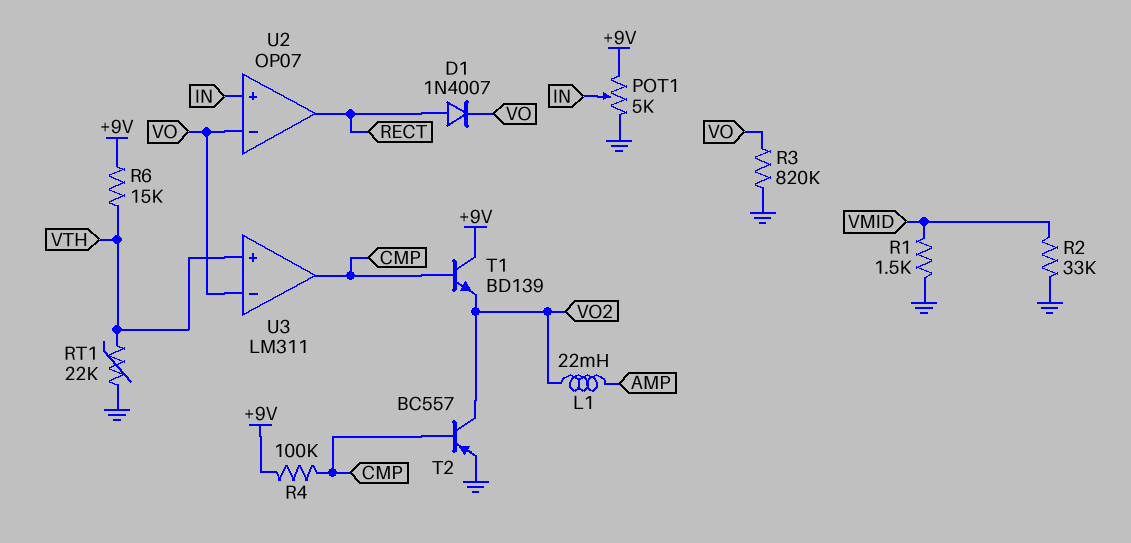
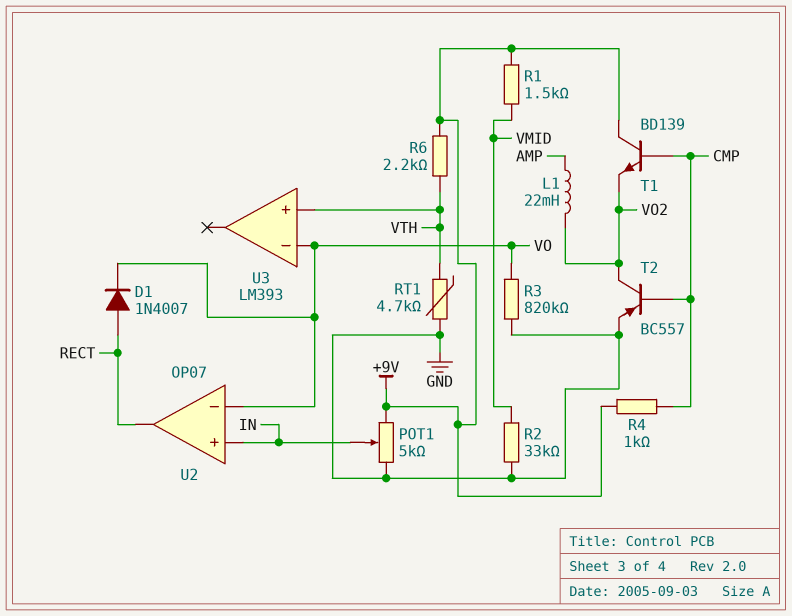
R1: 1.5k (GND, VMID) -> 1.5k (+9V, VMID)
R4: 100k (+9V, CMP) -> 1k (+9V, CMP)
R6: 15k (+9V, VTH) -> 2.2k (+9V, VTH)
RT1: 22k (GND, VTH) -> 4.7k (GND, VTH)
U3: LM311 -> LM393
U3 pin out: CMP -> none

